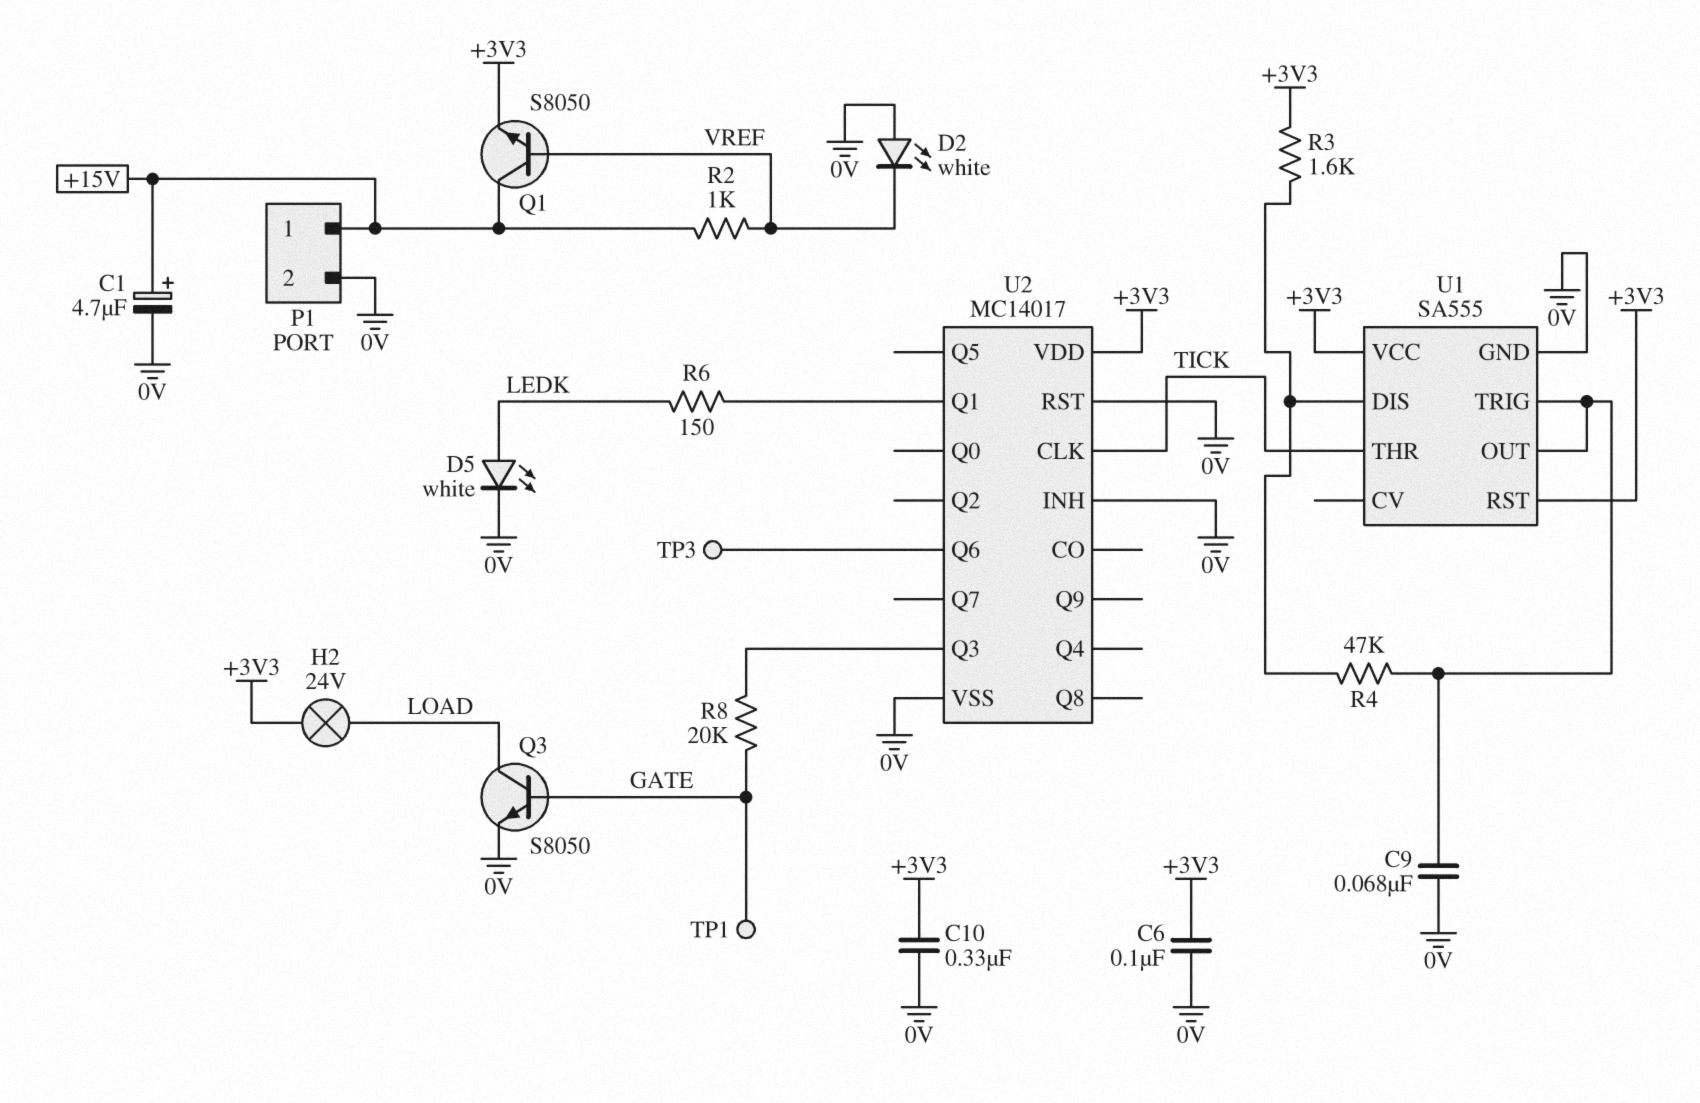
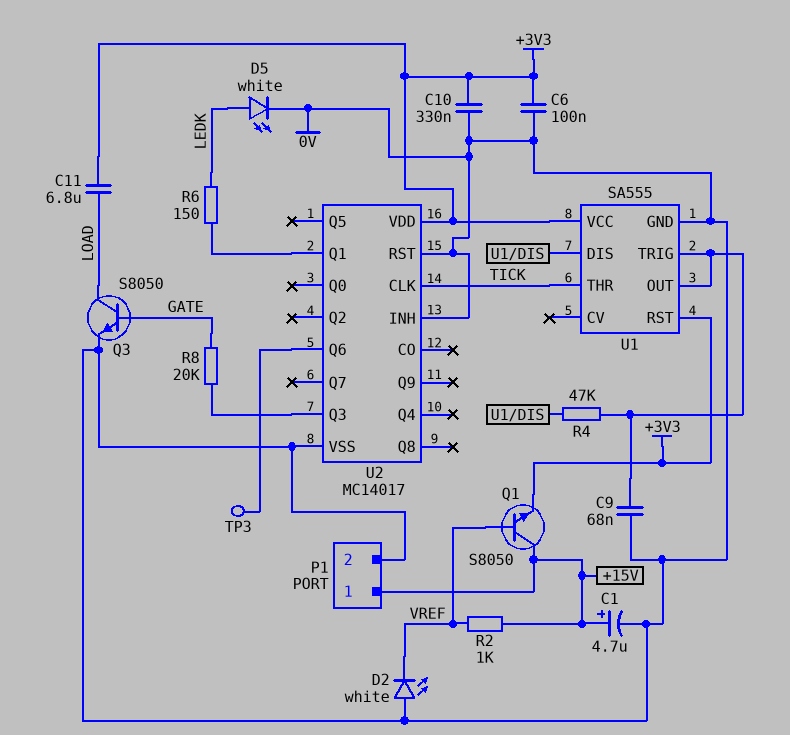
C11: none -> 6.8uF (+3V3, LOAD)
H2: lamp 24V (+3V3, LOAD) -> none
R3: 1.6k (+3V3, U1/DIS) -> none
TP1: test point (GATE) -> none

